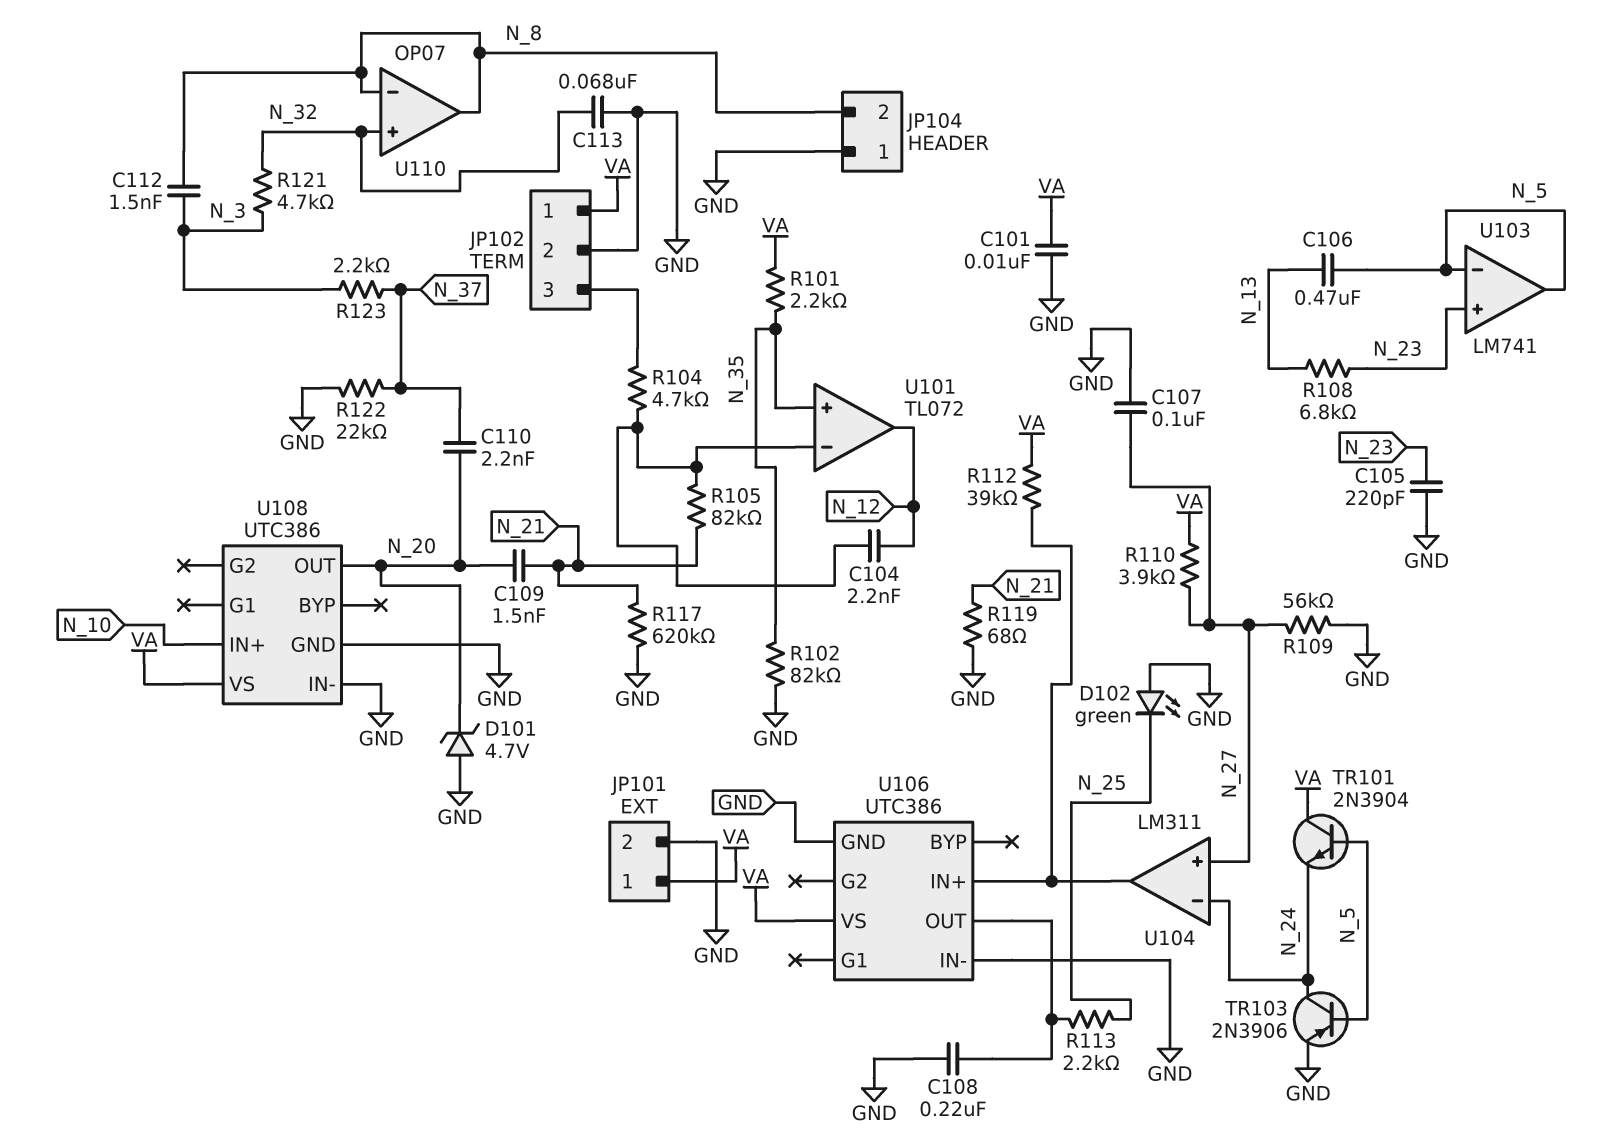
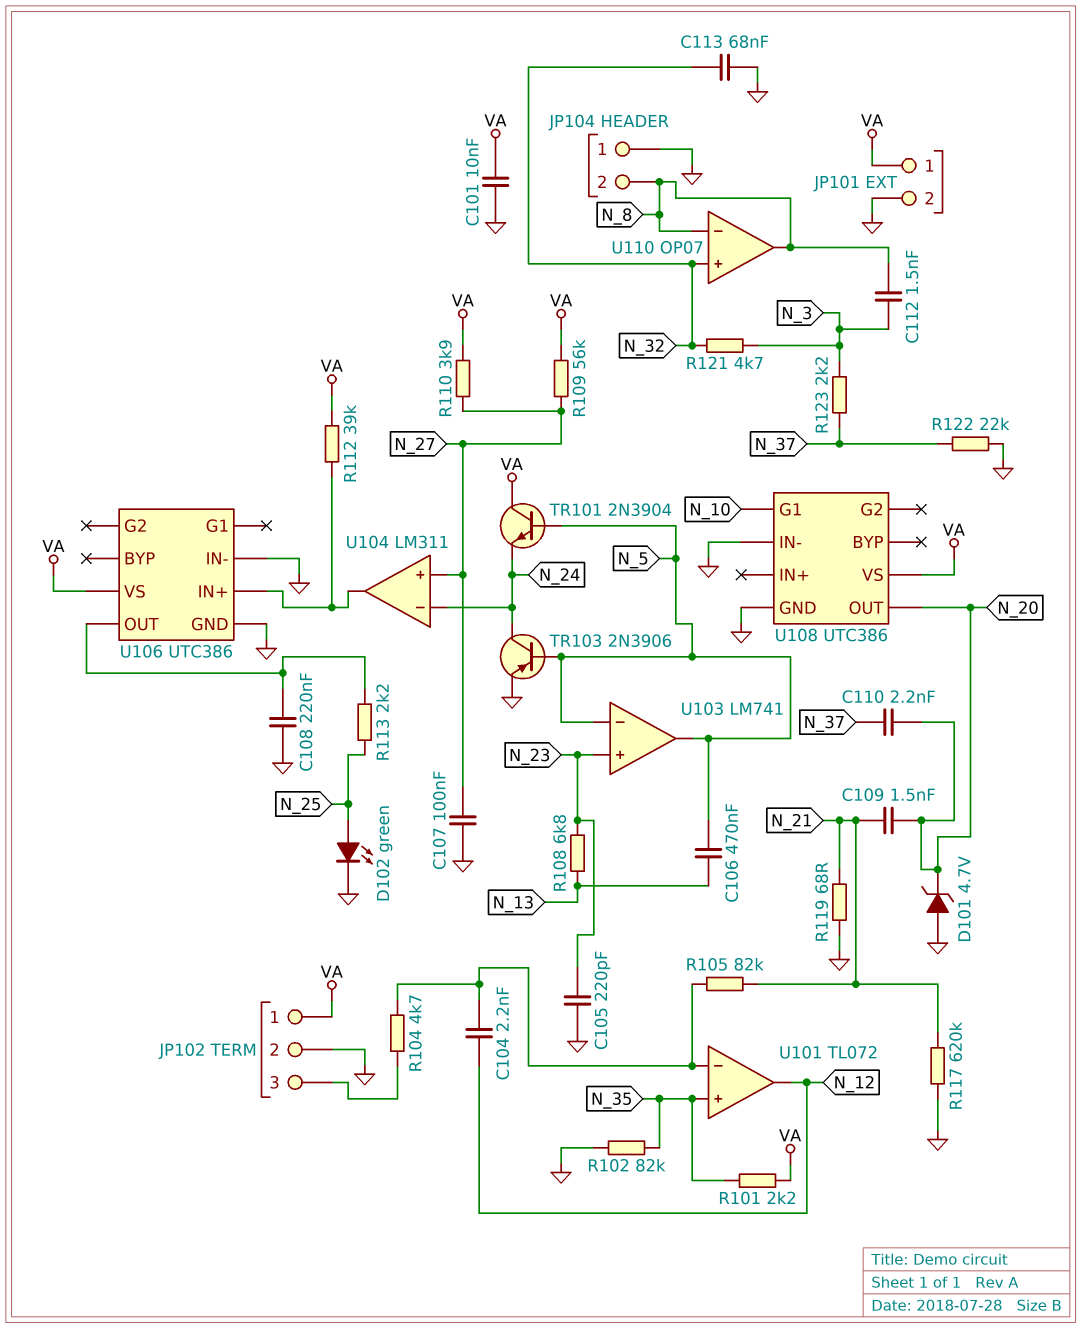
D102: LED green (A GND, K N_25) -> LED green (A N_25, K GND)
R109: 56k (GND, N_27) -> 56k (N_27, VA)
U108 pin G1: none -> N_10
U108 pin IN+: N_10 -> none

